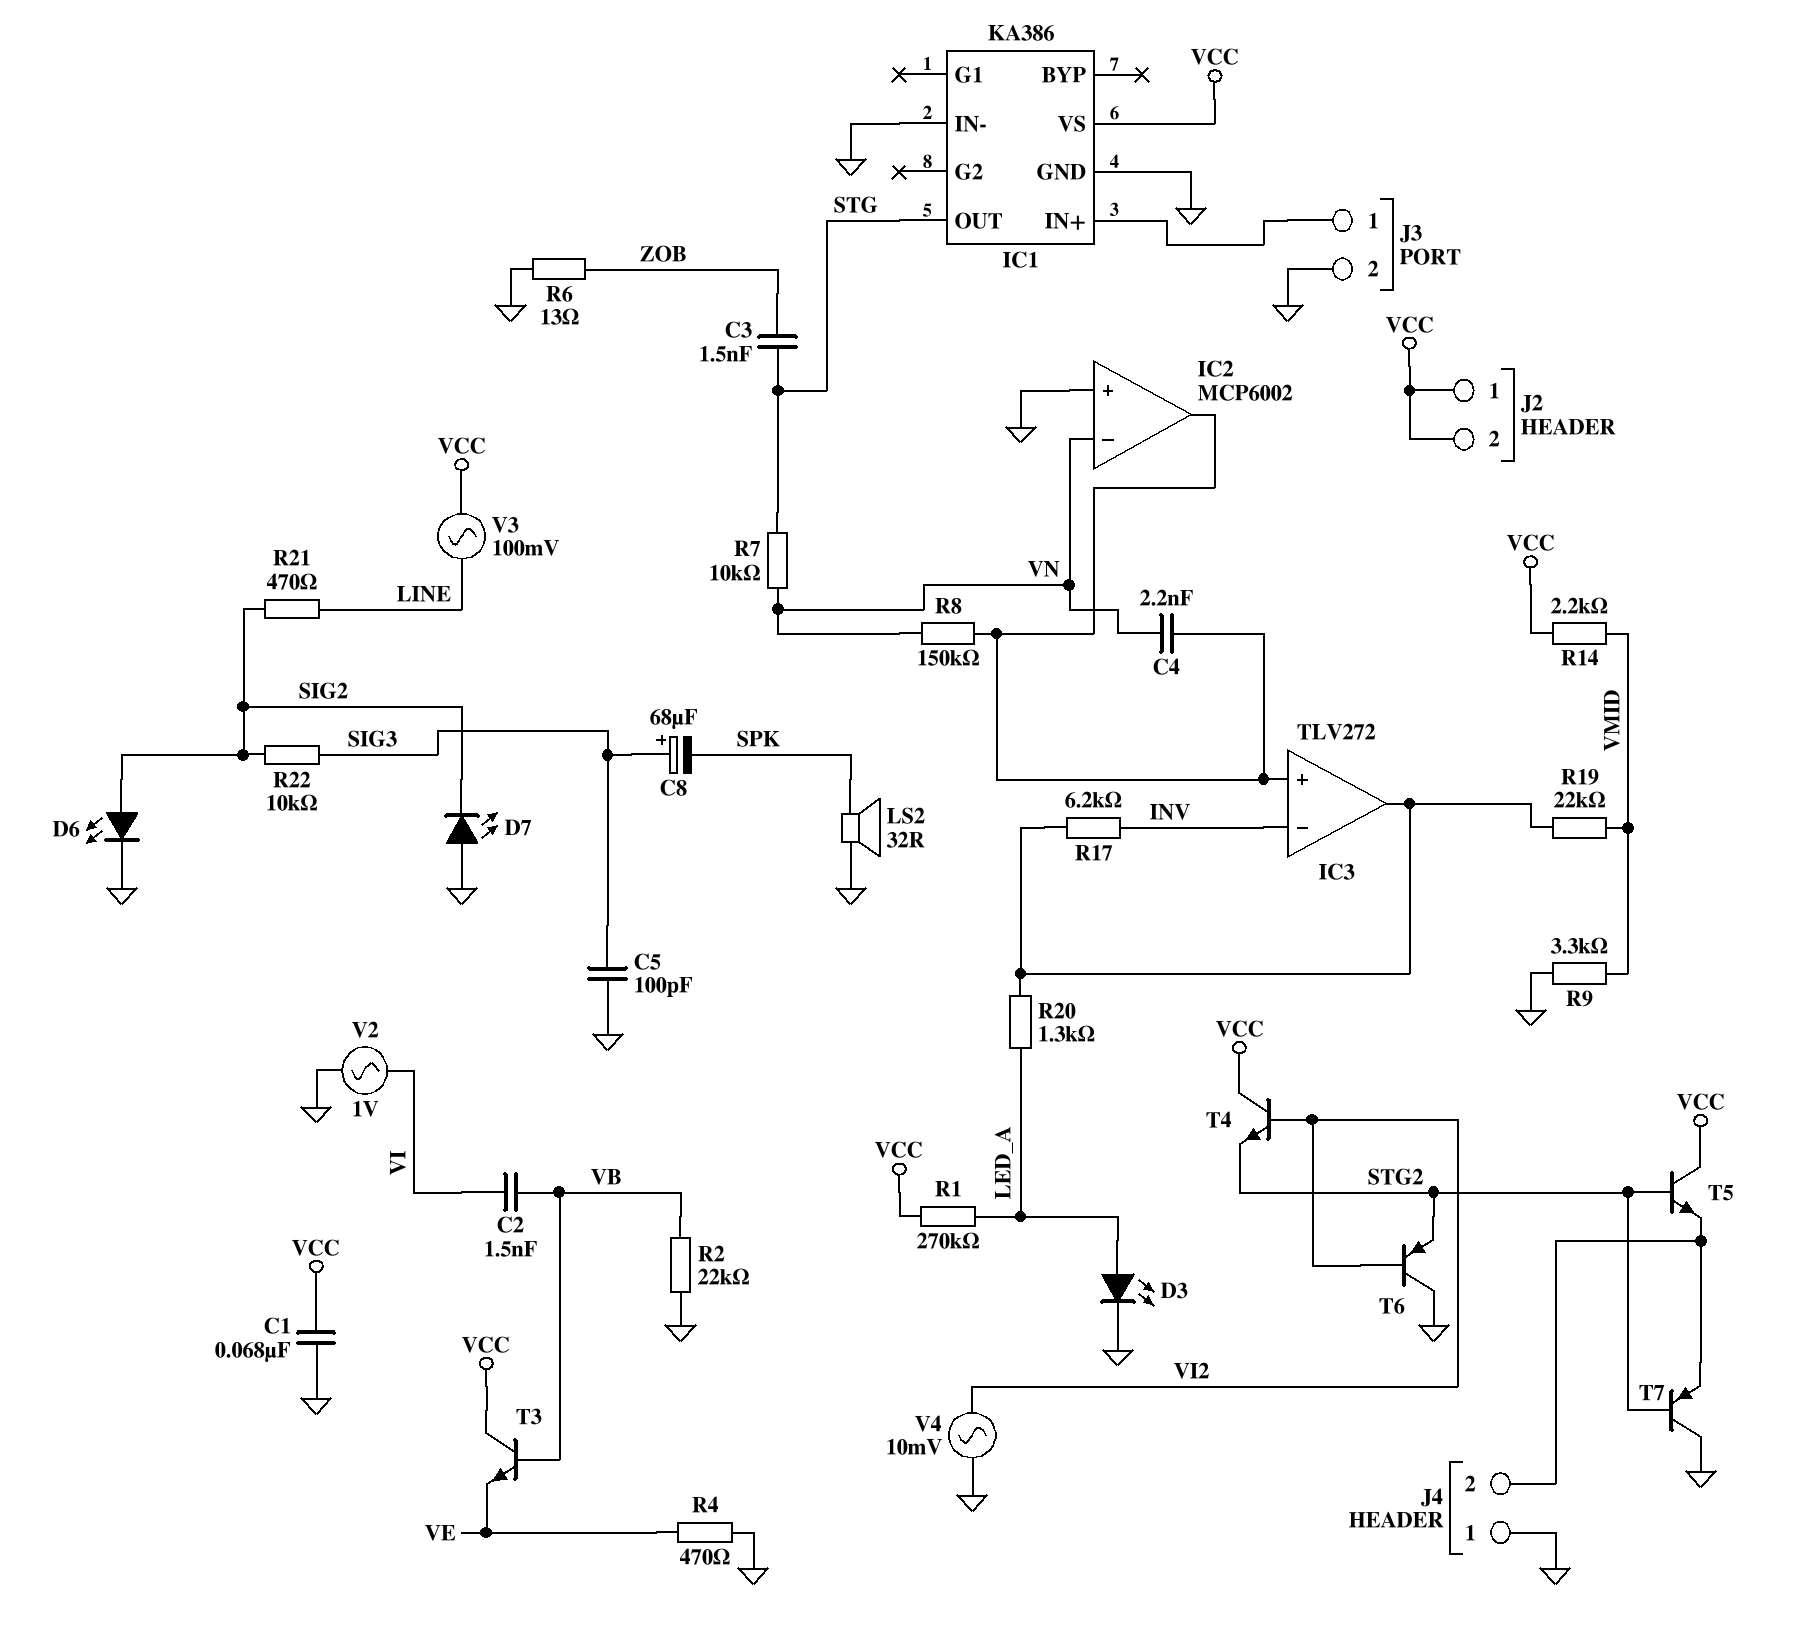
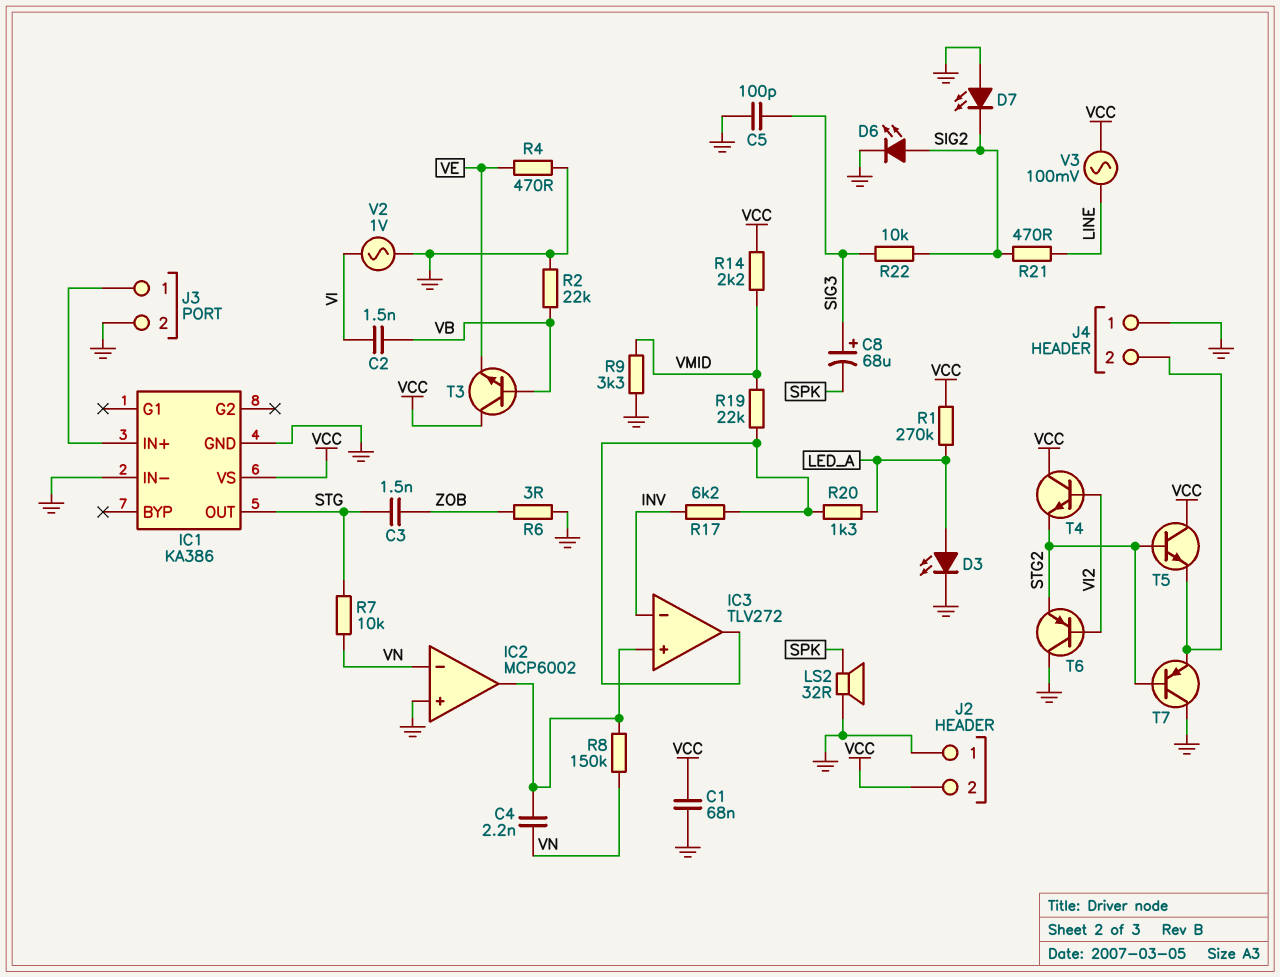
J2 pin 1: VCC -> GND
R6: 13 (GND, ZOB) -> 3 (GND, ZOB)
V4: AC 10mV (GND, VI2) -> none

